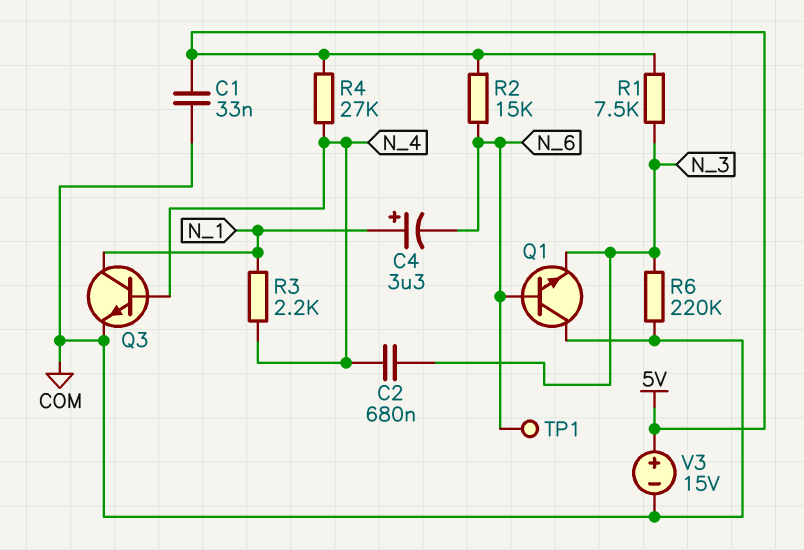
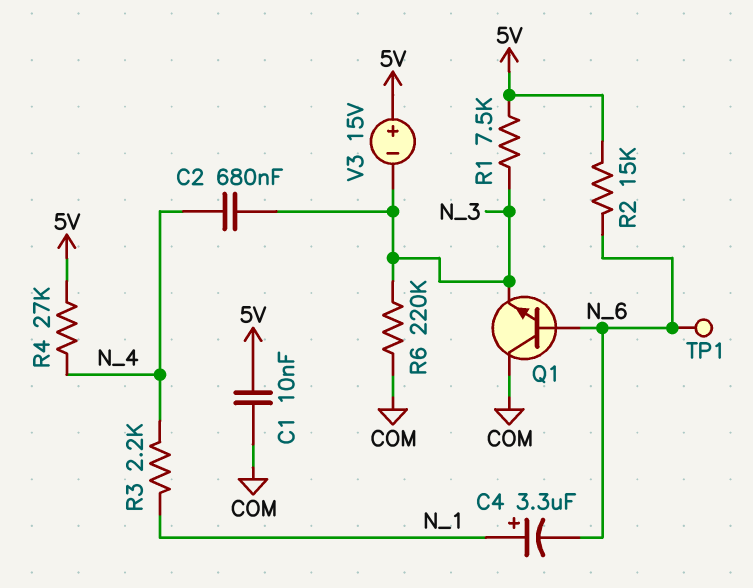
C1: 33nF (5V, COM) -> 10nF (5V, COM)
Q3: NPN (B N_4, C N_1, E COM) -> none
V3: 15V (plus 5V, minus COM) -> 15V (plus 5V, minus N_3)

